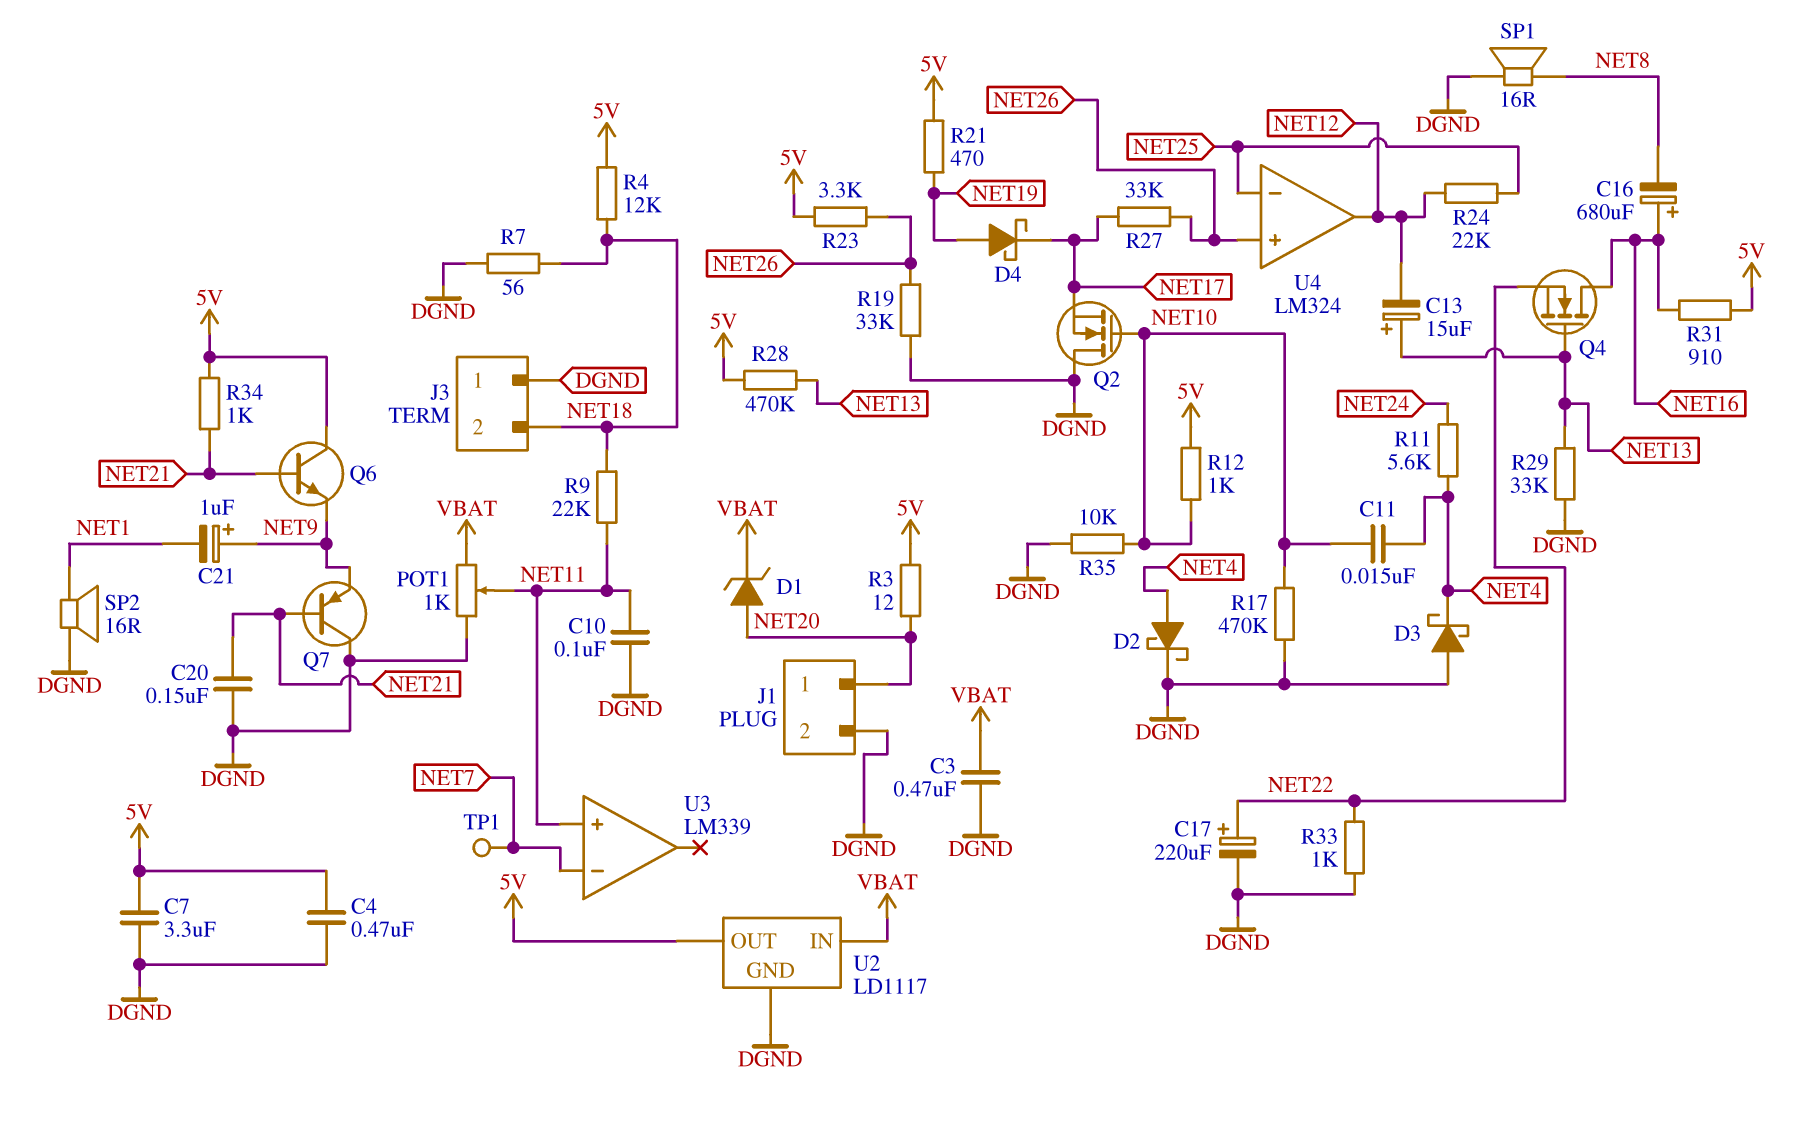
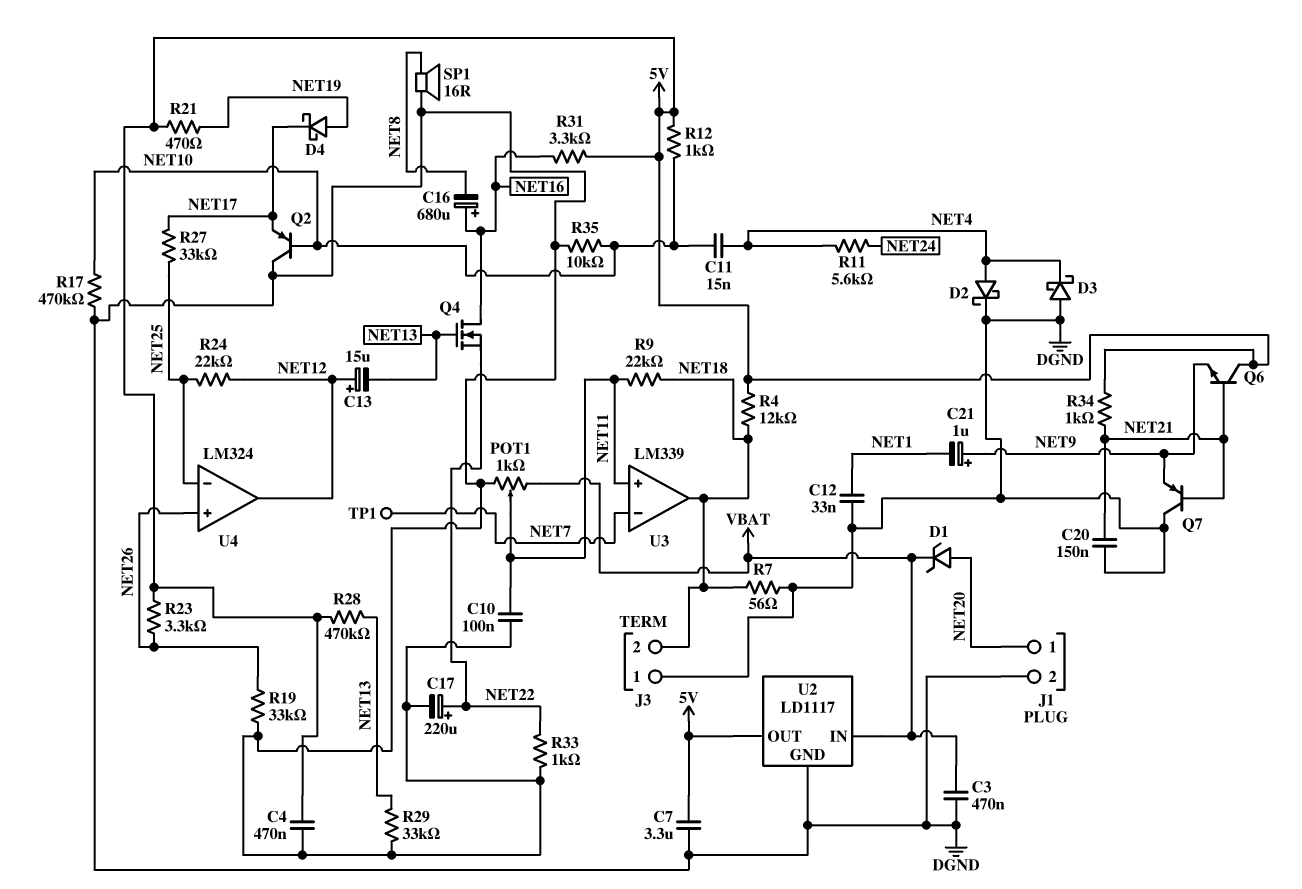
C12: none -> 33nF (DGND, NET1)
C13: 15uF (plus NET13, minus NET12) -> 15uF (plus NET12, minus NET13)
Q2: NMOS (G NET10, D DGND, S NET17) -> PNP (B NET10, C DGND, E NET17)
R3: 12 (5V, NET20) -> none
R27: 33k (NET17, NET26) -> 33k (NET17, NET25)
R31: 910 (5V, NET16) -> 3.3k (5V, NET16)
SP2: speaker 16R (DGND, NET1) -> none
U3 pin out: none -> NET18

